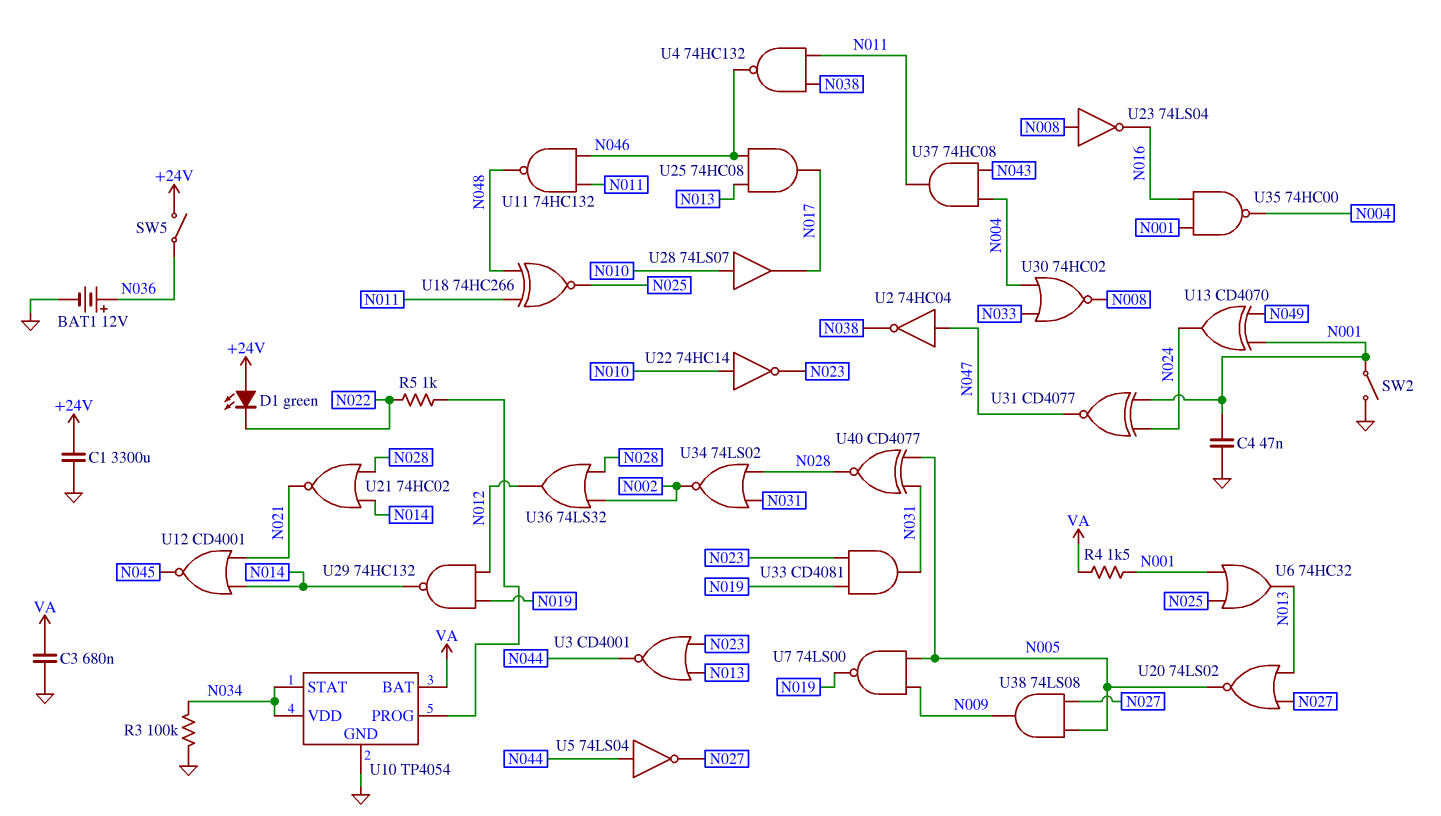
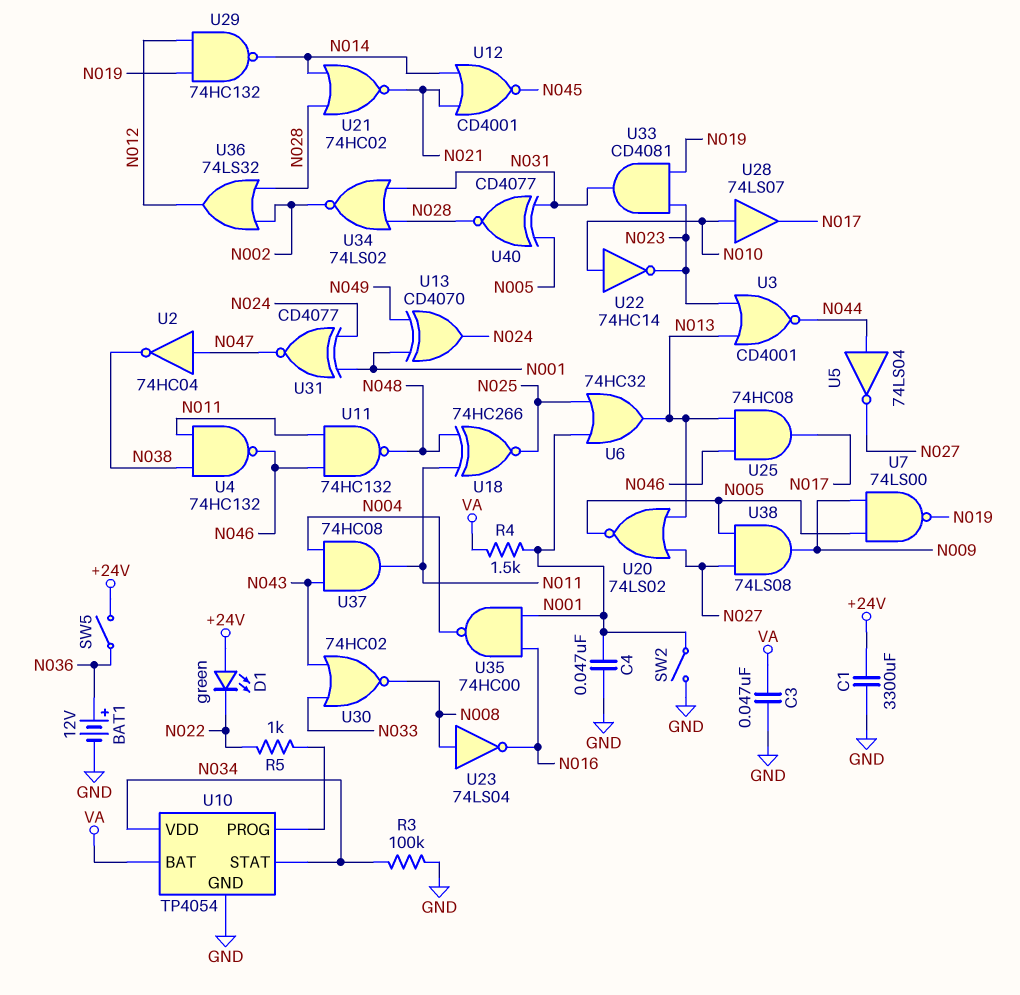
C3: 680nF (GND, VA) -> 47nF (GND, VA)
U30: NOR 74HC02 (in N004, in N033, out N008) -> NOR 74HC02 (in N033, in N043, out N008)

